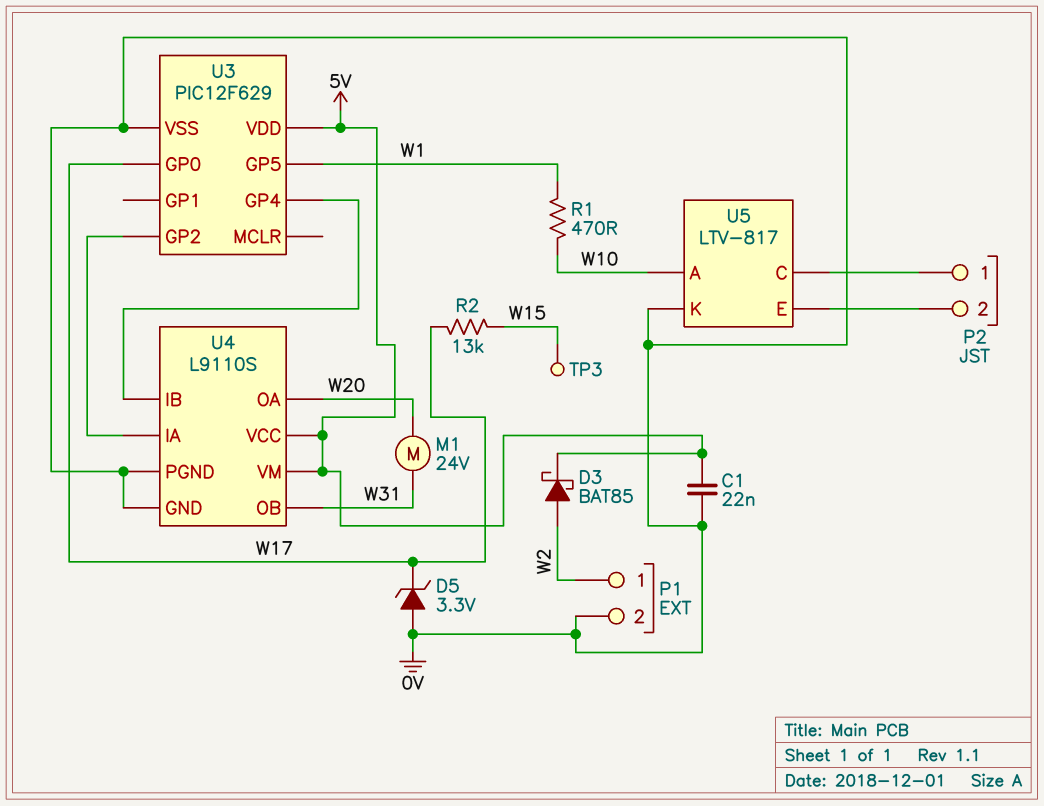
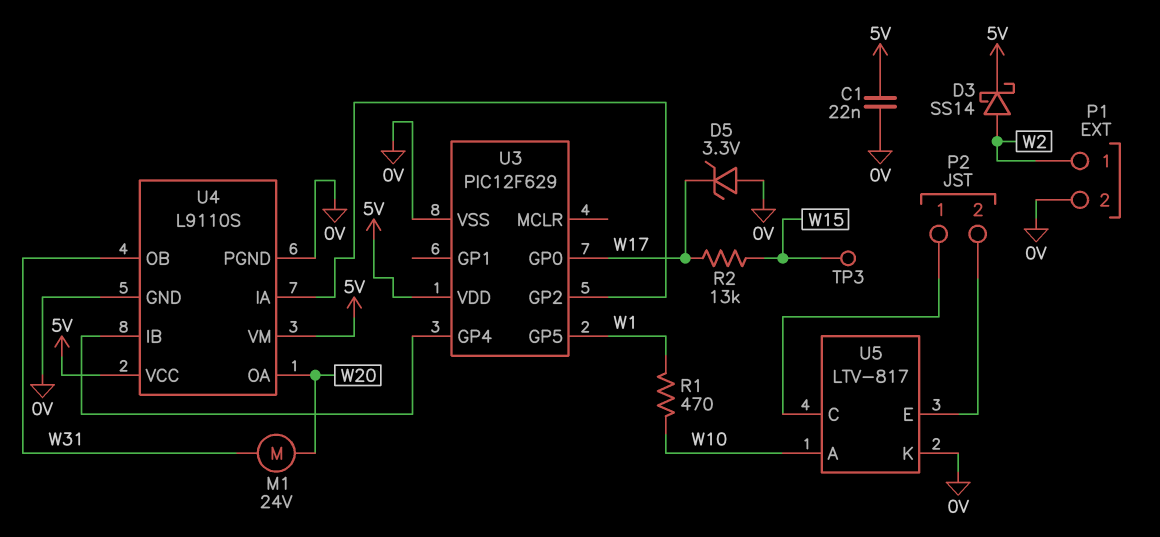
D3: schottky BAT85 (A W2, K 5V) -> schottky SS14 (A W2, K 5V)

